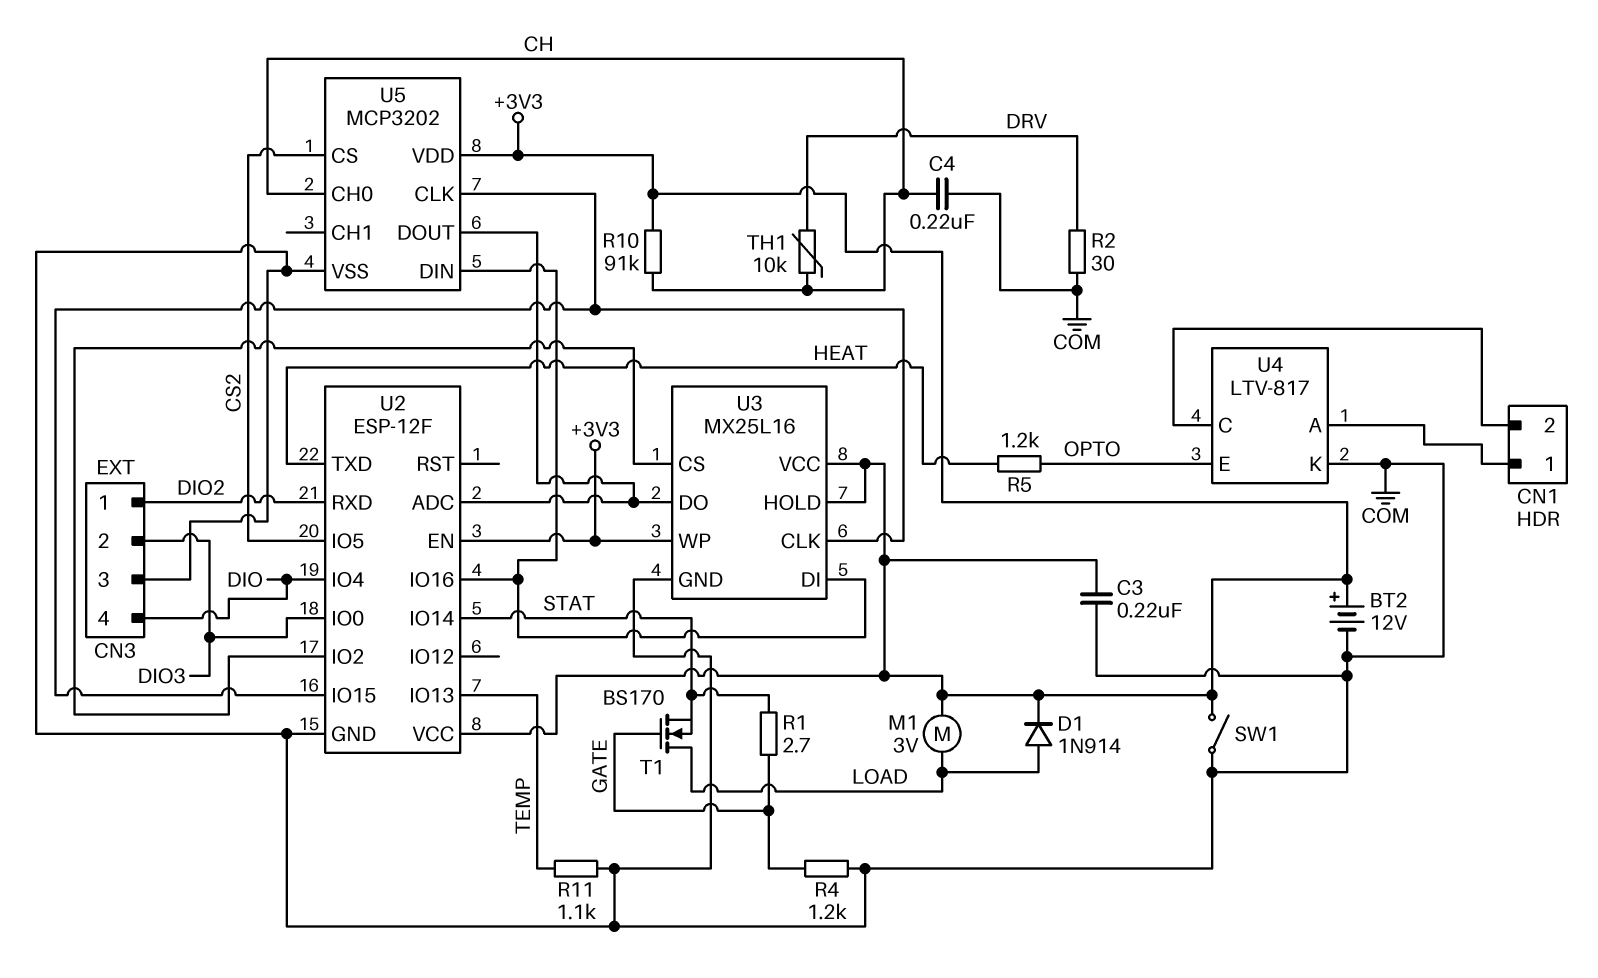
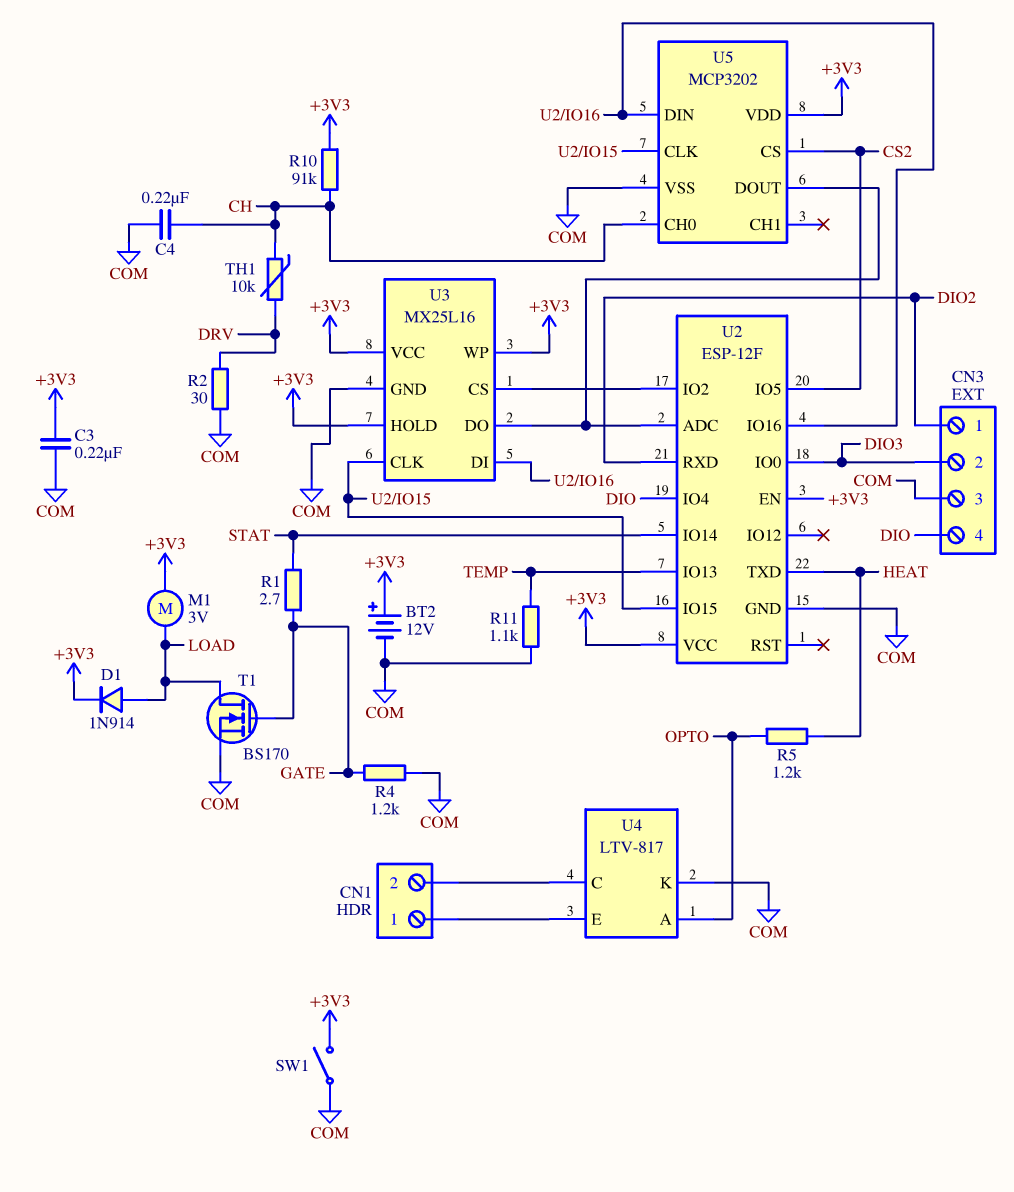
T1: NMOS BS170 (G GATE, D LOAD, S STAT) -> NMOS BS170 (G GATE, D LOAD, S COM)
U4 pin A: CN1/1 -> OPTO
U4 pin E: OPTO -> CN1/1

